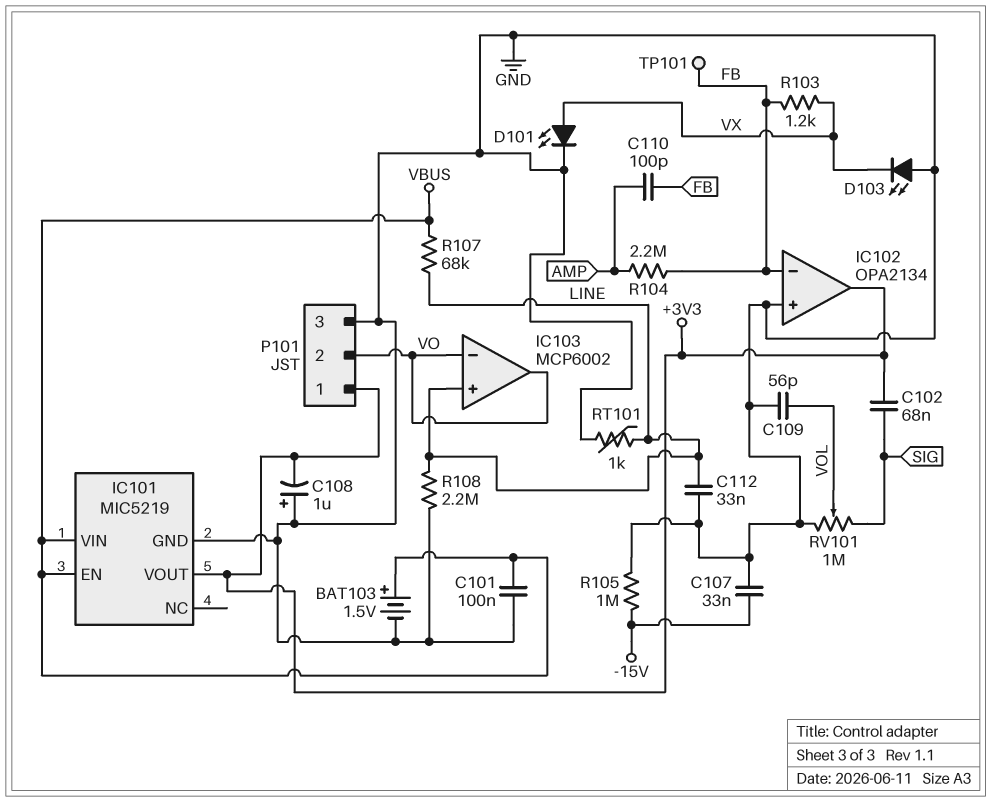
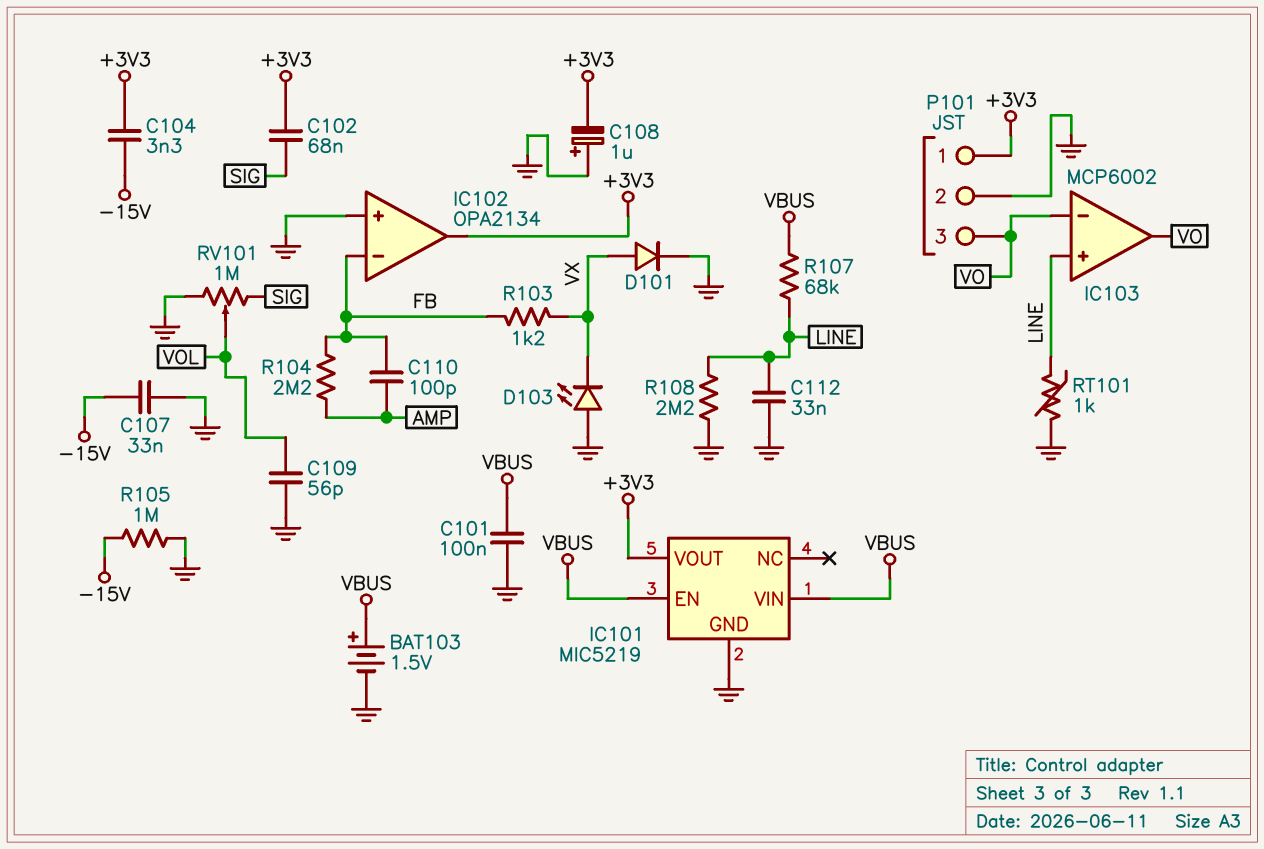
C104: none -> 3.3nF (+3V3, -15V)
D101: LED (A VX, K GND) -> diode (A VX, K GND)
P101 pin 2: VO -> GND
P101 pin 3: GND -> VO
TP101: test point (FB) -> none

